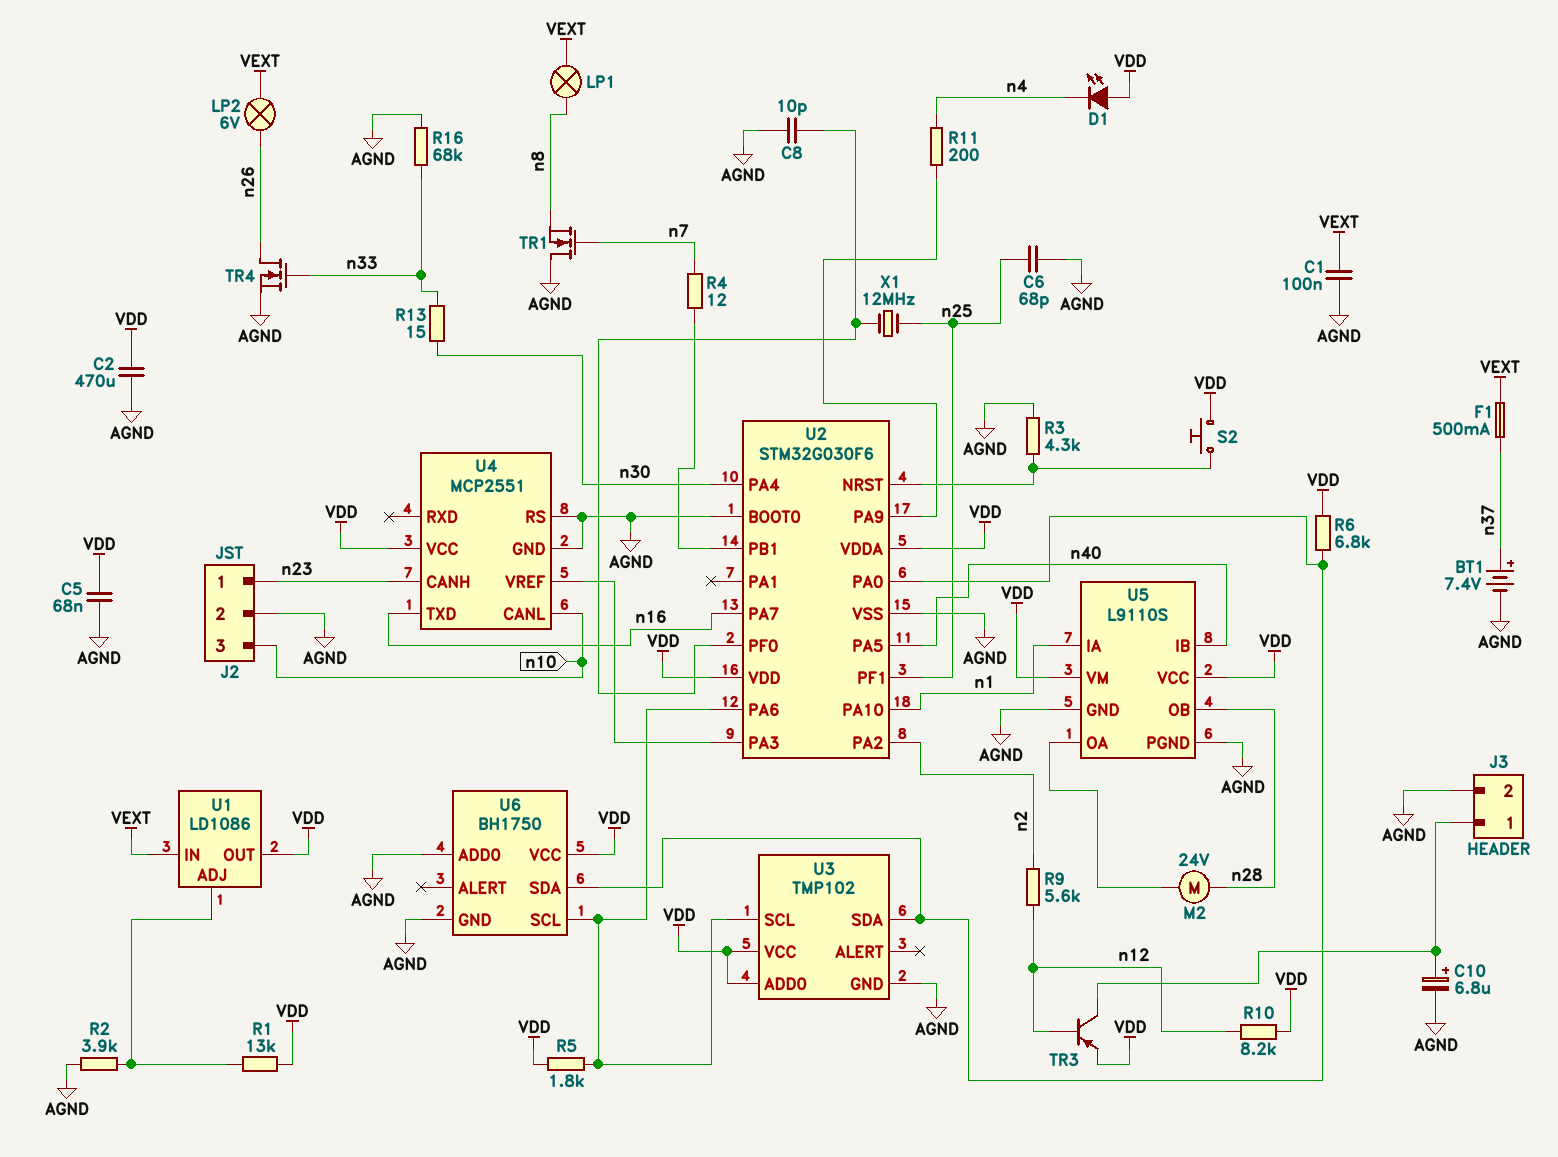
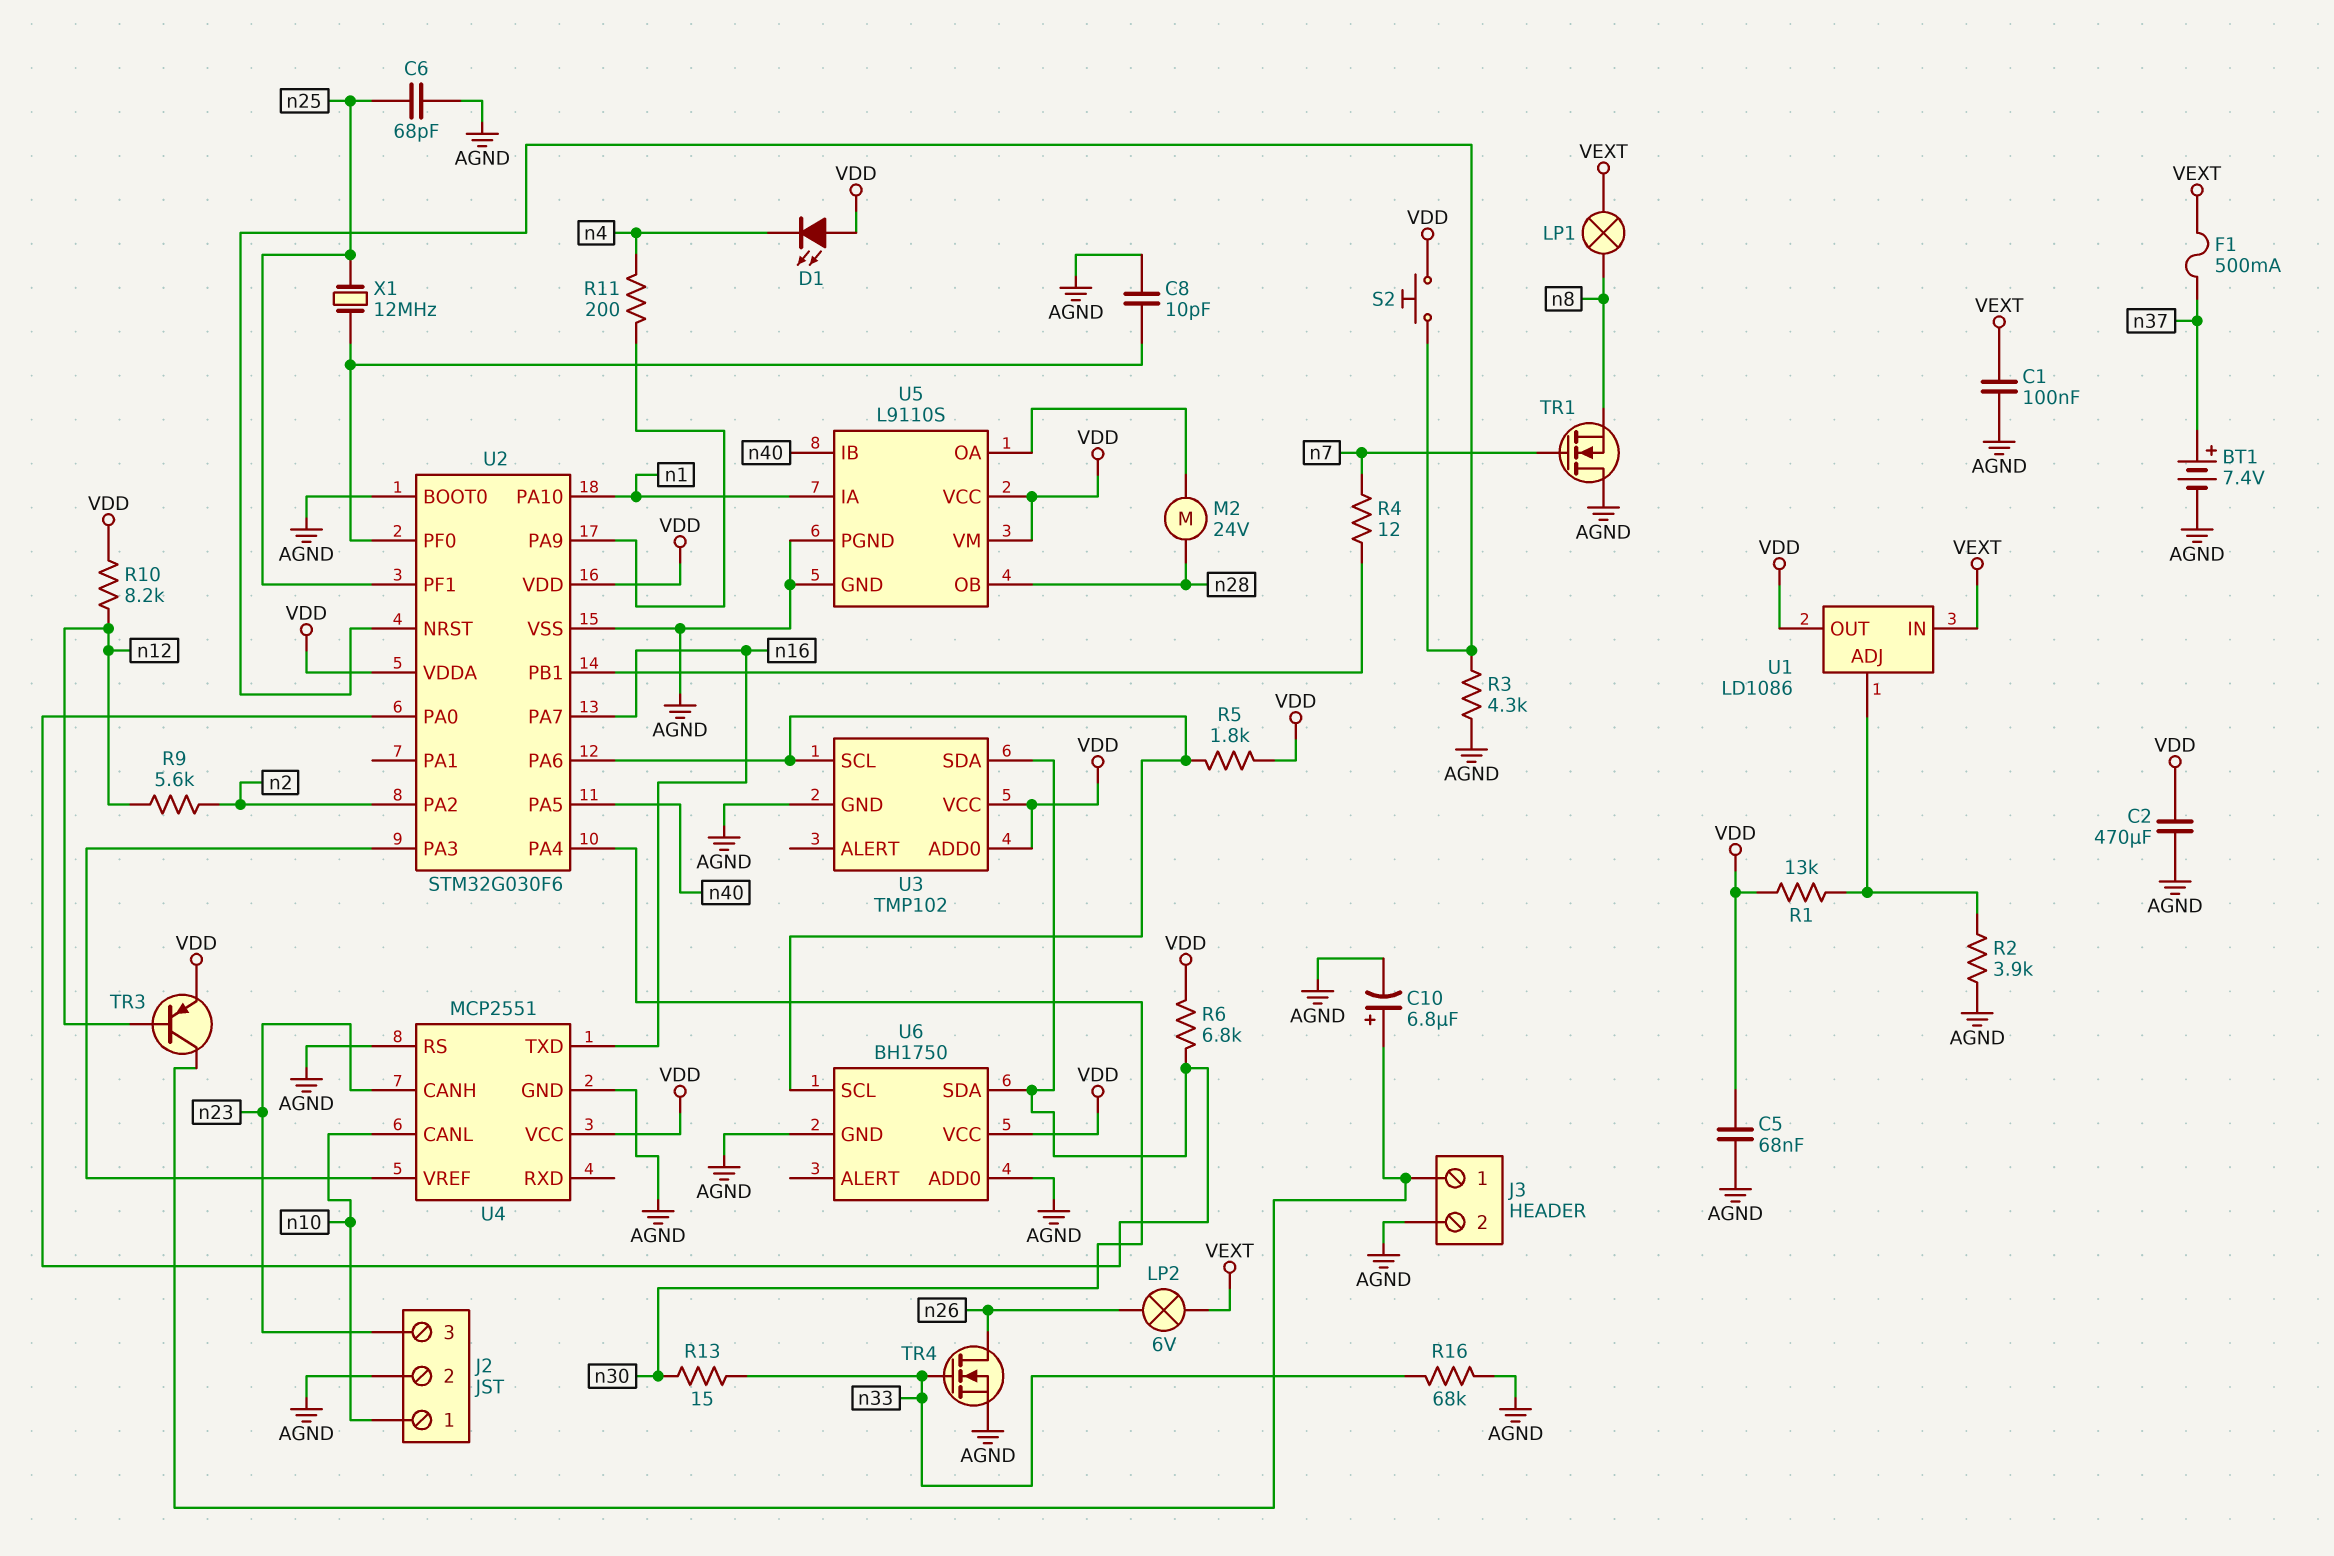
J2 pin 1: n23 -> n10
J2 pin 3: n10 -> n23

